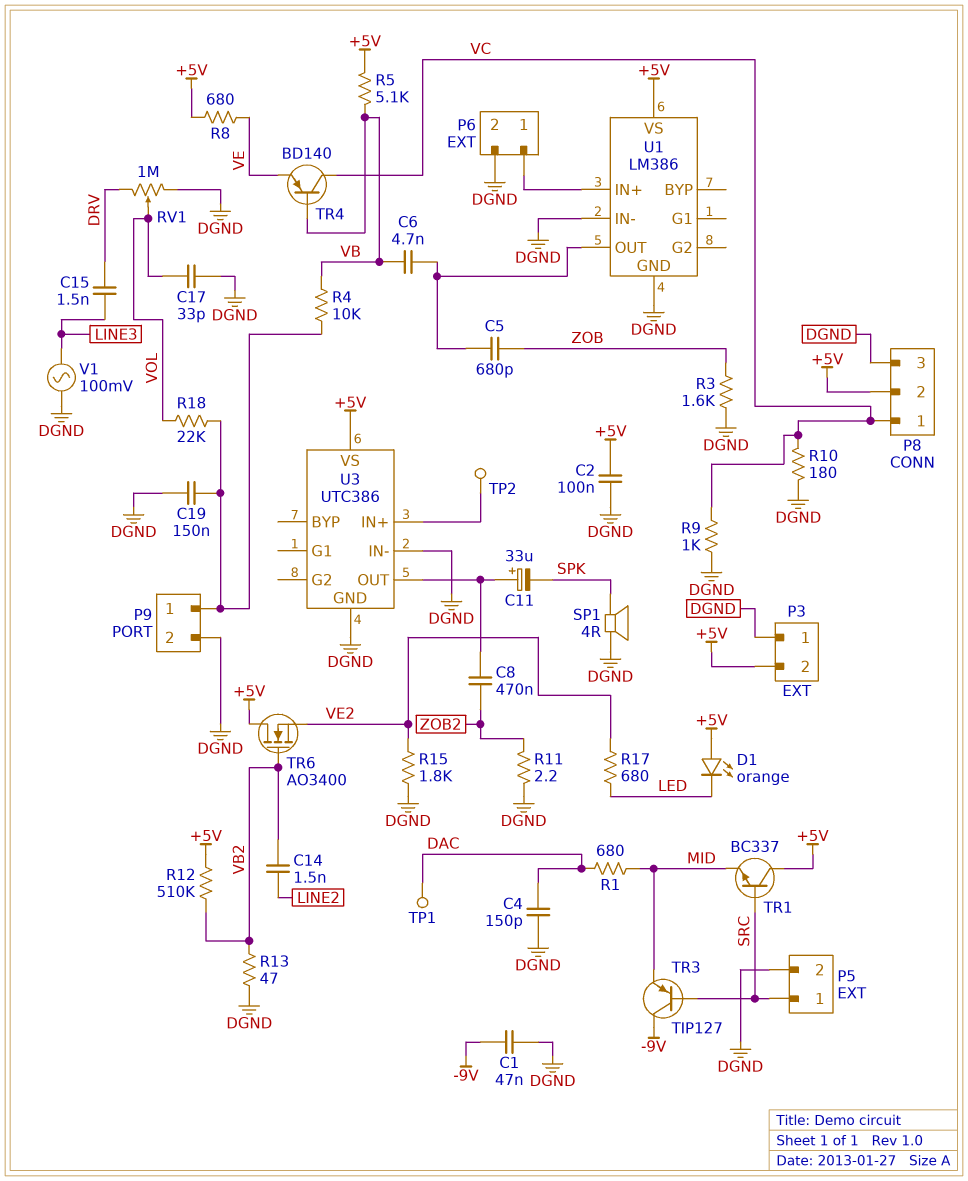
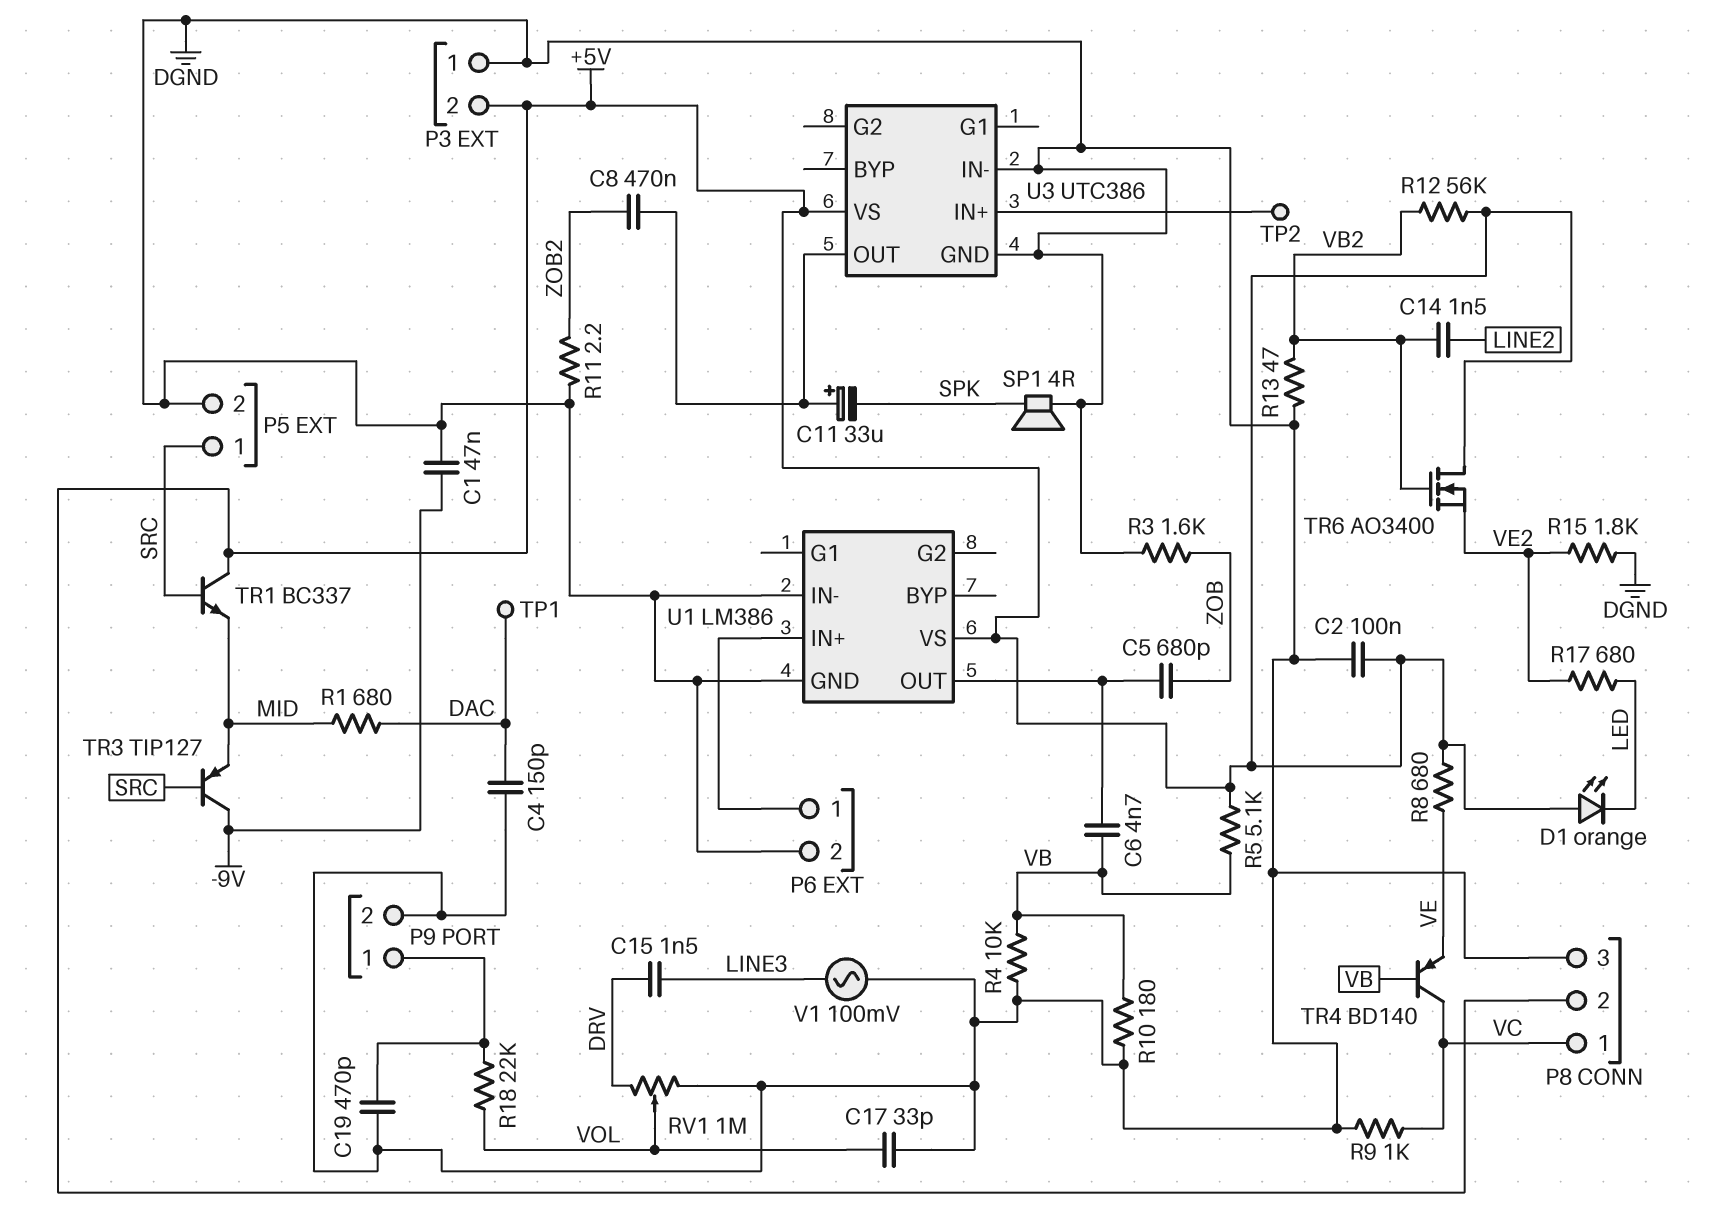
C19: 150nF (DGND, P9/1) -> 470pF (DGND, P9/1)
R4: 10k (P9/1, VB) -> 10k (DGND, VB)
R10: 180 (DGND, VC) -> 180 (DGND, VB)
R12: 510k (+5V, VB2) -> 56k (+5V, VB2)

